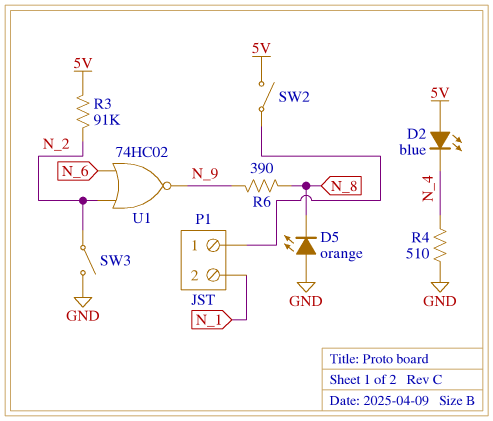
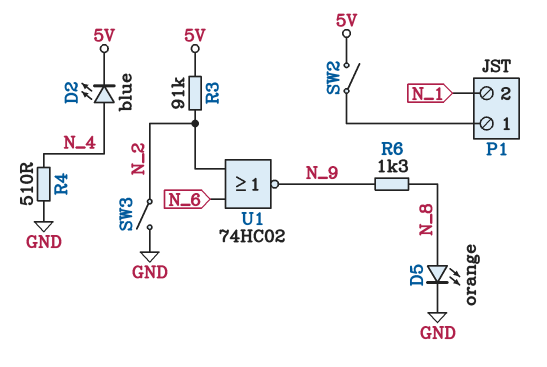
D2: LED blue (A 5V, K N_4) -> LED blue (A N_4, K 5V)
D5: LED orange (A GND, K N_8) -> LED orange (A N_8, K GND)
R6: 390 (N_8, N_9) -> 1.3k (N_8, N_9)

